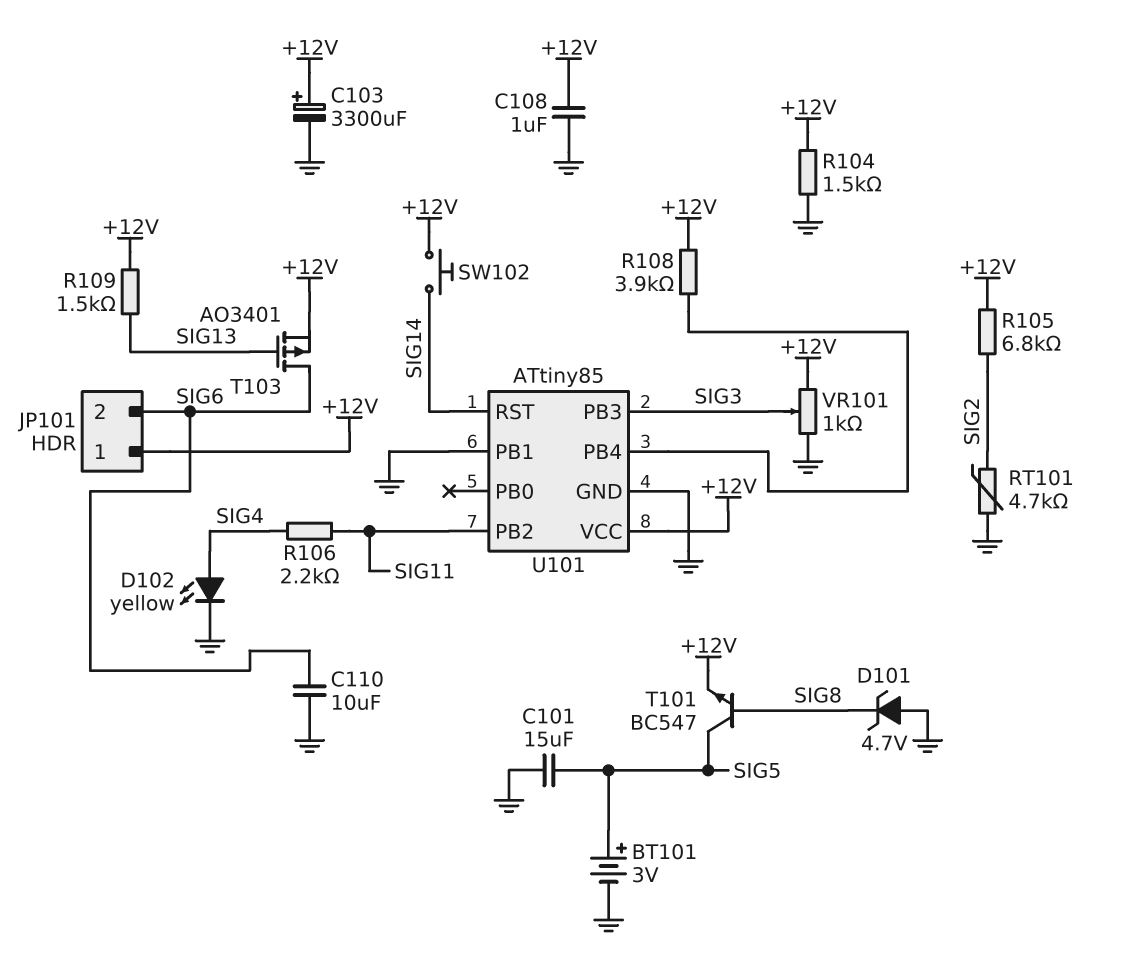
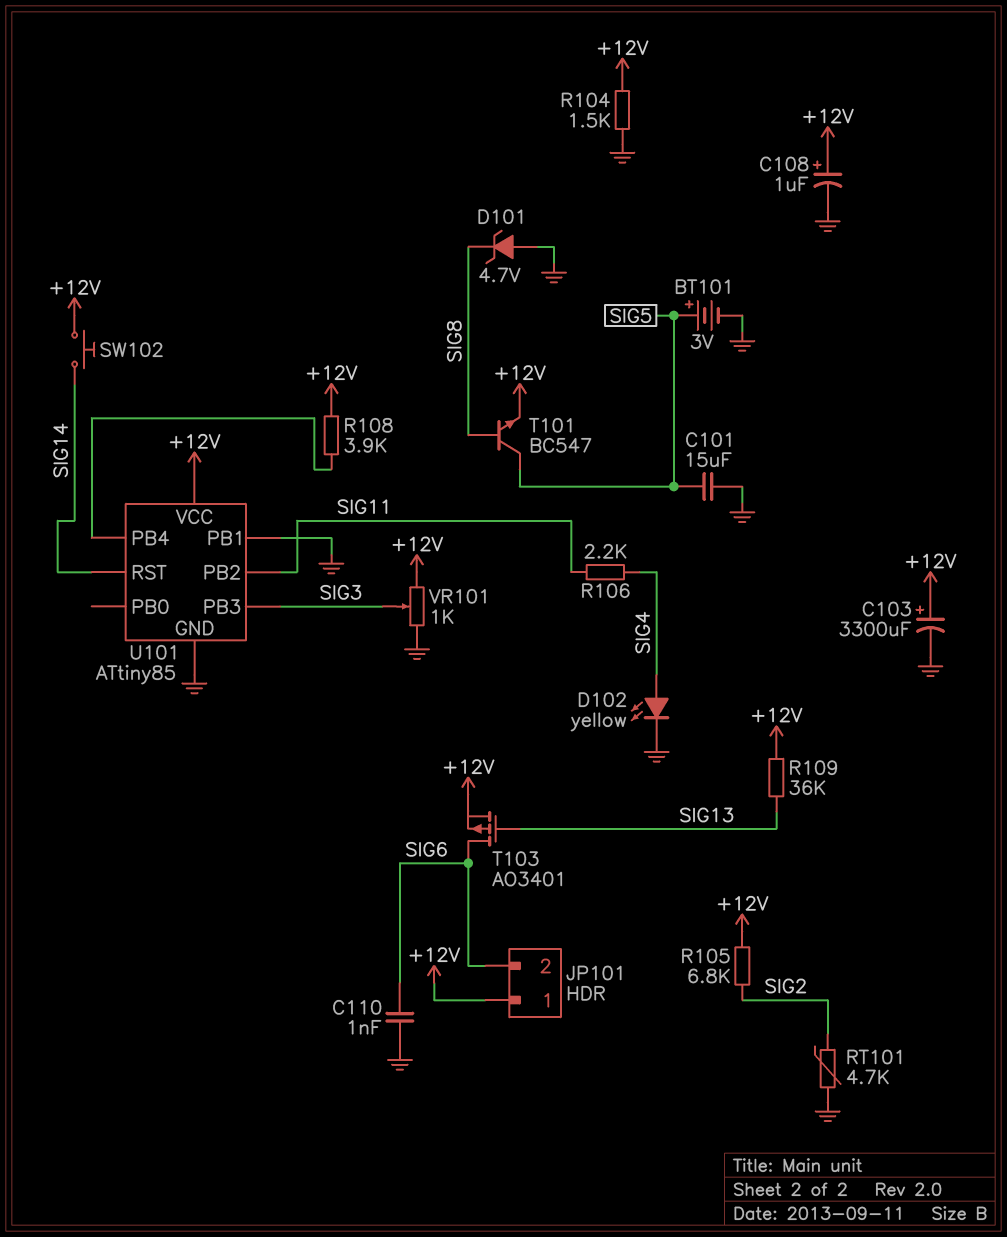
C108: 1uF (+12V, GND) -> 1uF (plus +12V, minus GND)
C110: 10uF (GND, SIG6) -> 1nF (GND, SIG6)
R109: 1.5k (+12V, SIG13) -> 36k (+12V, SIG13)

